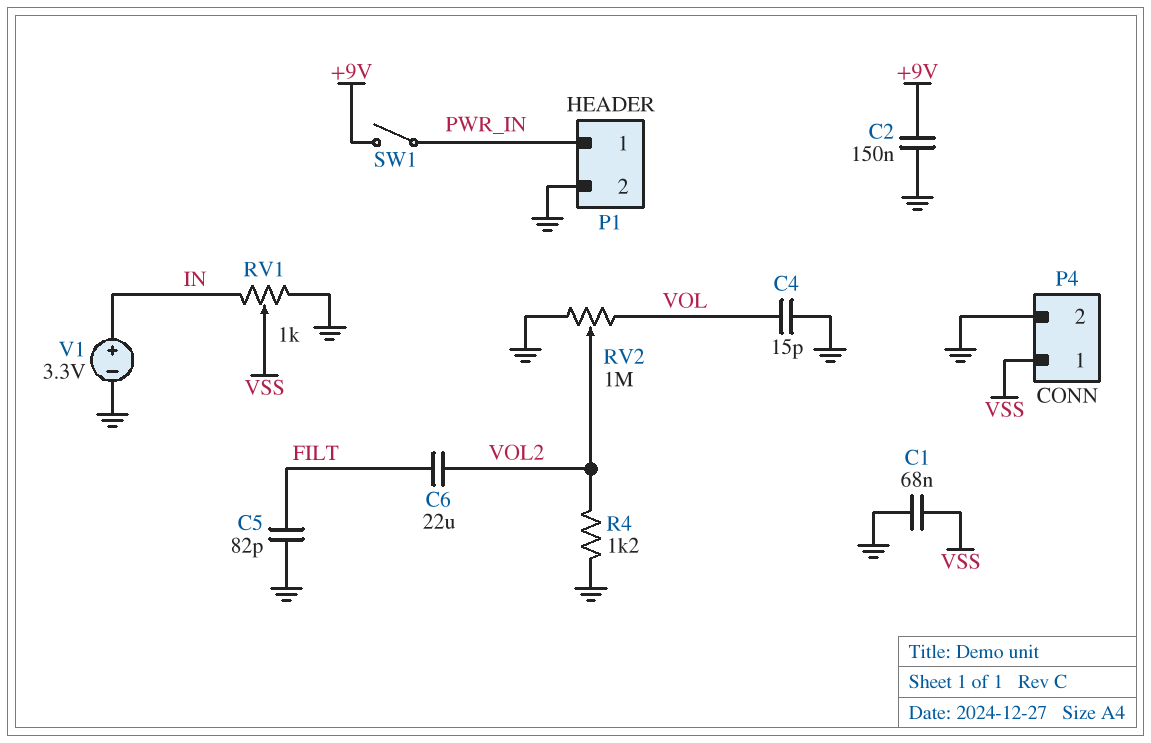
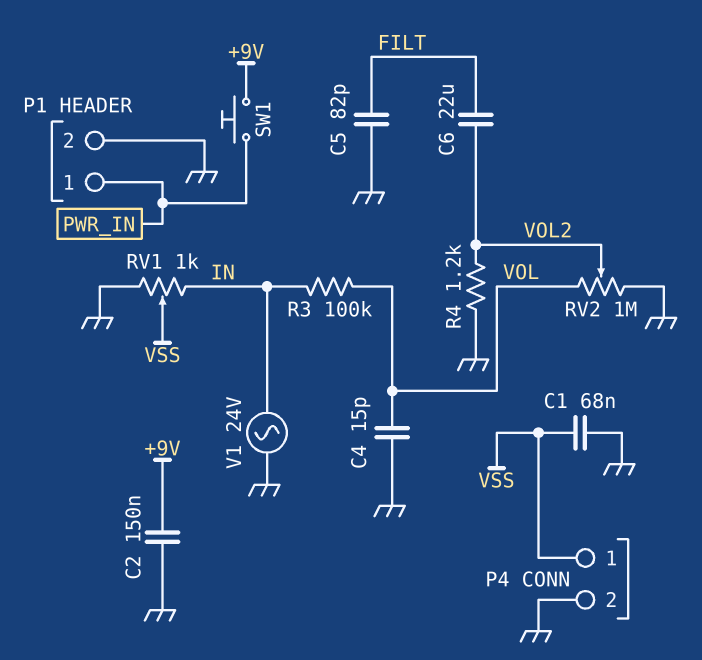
R3: none -> 100k (IN, VOL)
SW1: switch (+9V, PWR_IN) -> button (+9V, PWR_IN)
V1: 3.3V (plus IN, minus GND) -> AC 24V (GND, IN)

